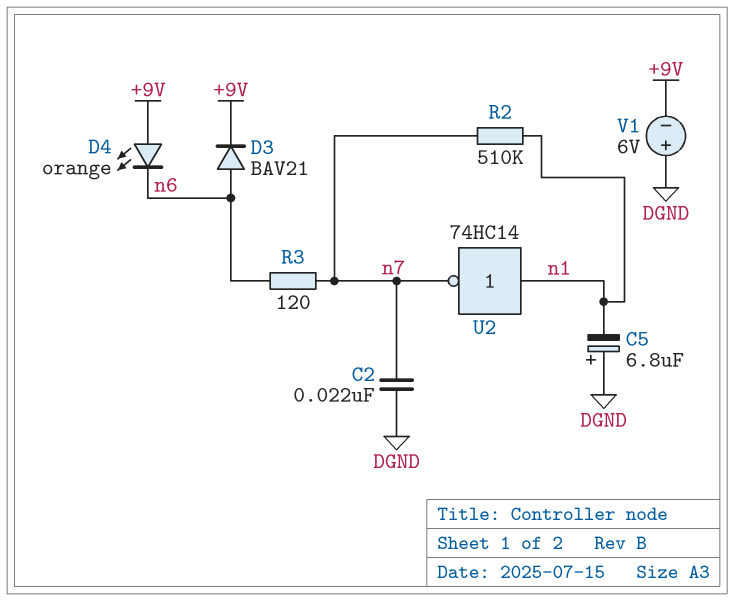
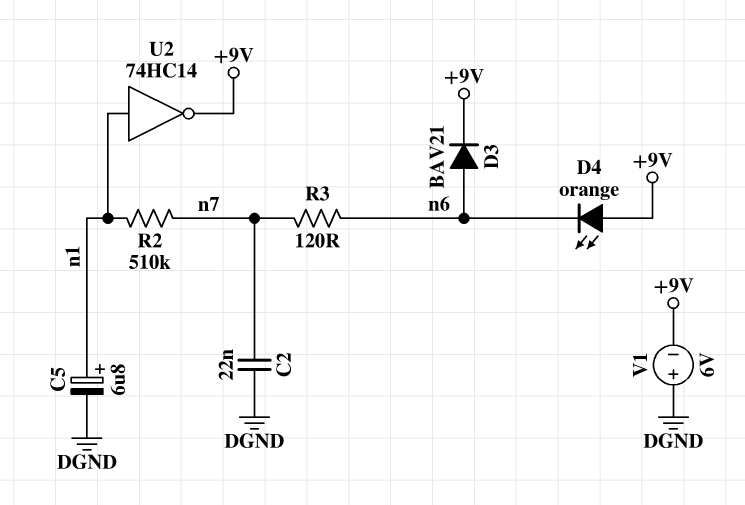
C5: 6.8uF (plus DGND, minus n1) -> 6.8uF (plus n1, minus DGND)
U2: NOT 74HC14 (in n1, out n7) -> NOT 74HC14 (in n1, out +9V)

